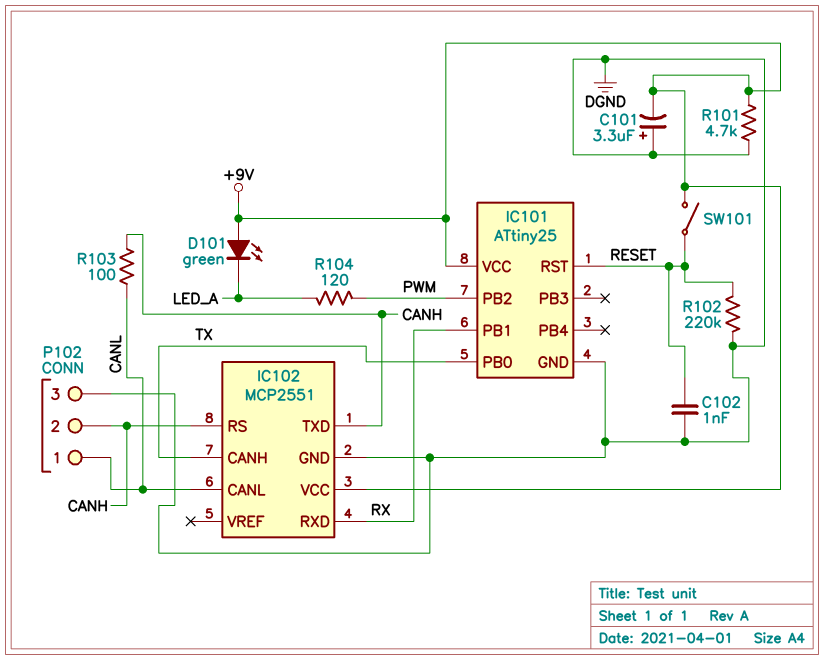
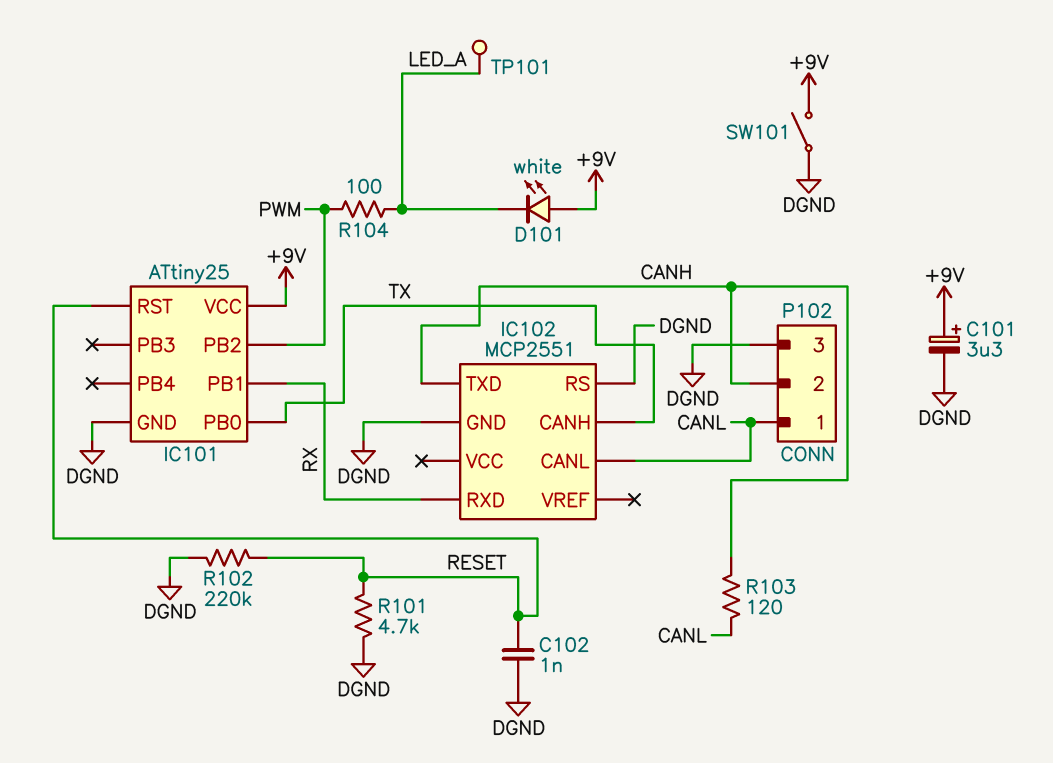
C101: 3.3uF (plus DGND, minus +9V) -> 3.3uF (plus +9V, minus DGND)
D101: LED green (A +9V, K LED_A) -> LED white (A +9V, K LED_A)
IC102 pin RS: CANH -> DGND
IC102 pin VCC: +9V -> none
R101: 4.7k (+9V, DGND) -> 4.7k (DGND, RESET)
R103: 100 (CANH, CANL) -> 120 (CANH, CANL)
R104: 120 (LED_A, PWM) -> 100 (LED_A, PWM)
SW101: switch (+9V, RESET) -> switch (+9V, DGND)
TP101: none -> test point (LED_A)

